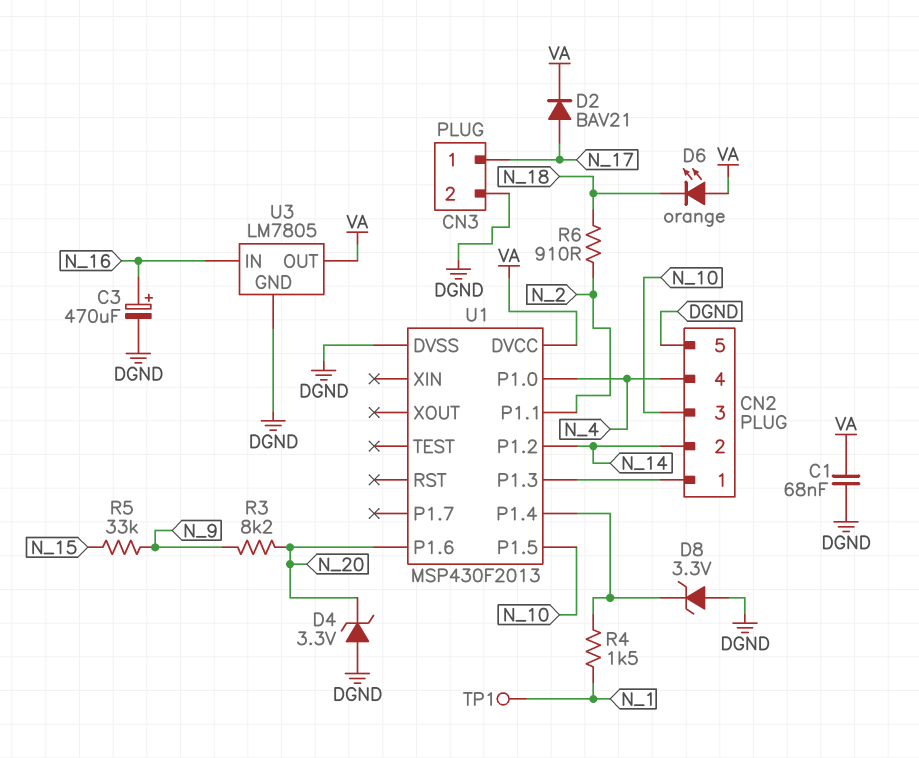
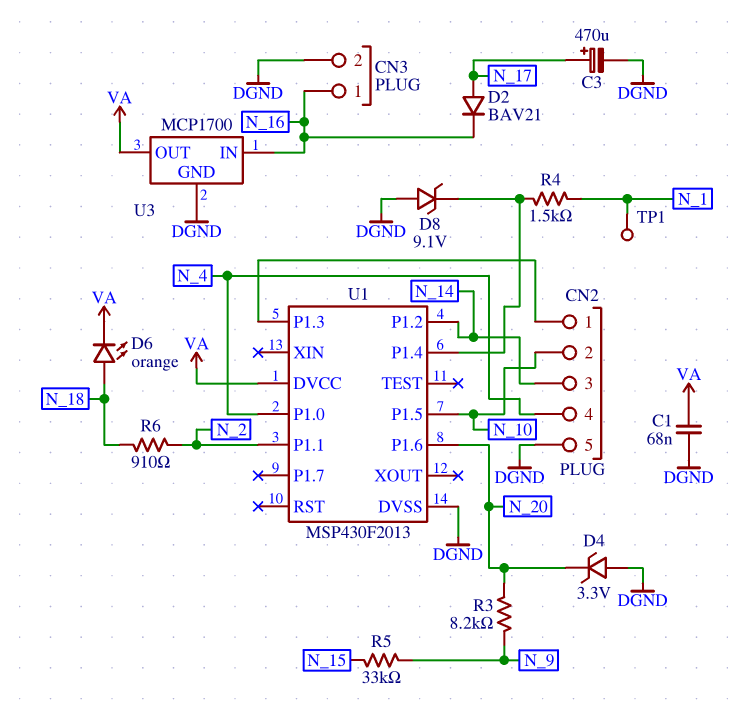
C3: 470uF (plus N_16, minus DGND) -> 470uF (plus N_17, minus DGND)
CN2 pin 2: N_14 -> N_10
CN2 pin 3: N_10 -> N_14
CN3 pin 1: N_17 -> N_16
D2: diode BAV21 (A N_17, K VA) -> diode BAV21 (A N_17, K N_16)
D6: LED orange (A VA, K N_18) -> LED orange (A N_18, K VA)
D8: zener 3.3V (A DGND, K U1/P1.4) -> zener 9.1V (A DGND, K U1/P1.4)
U3: LM7805 -> MCP1700

